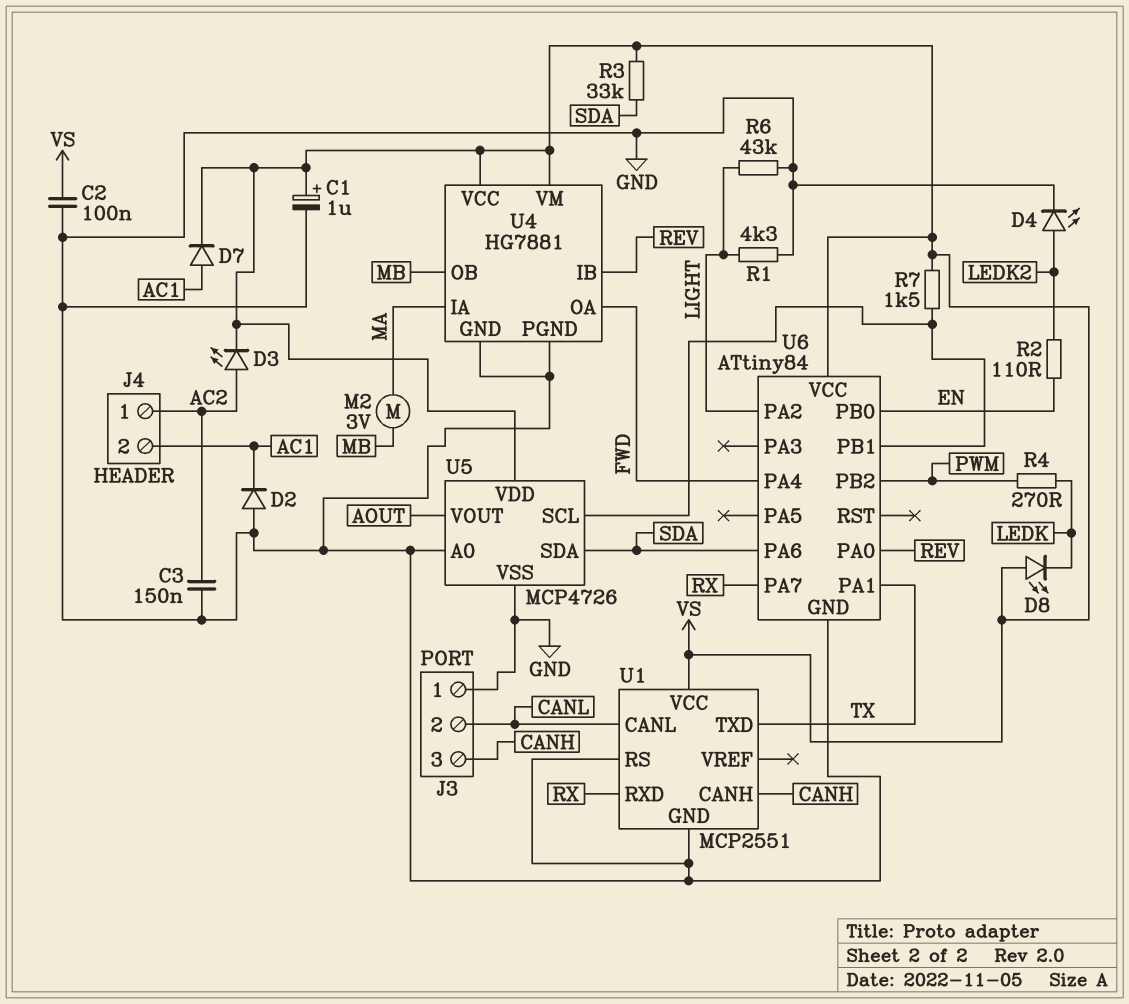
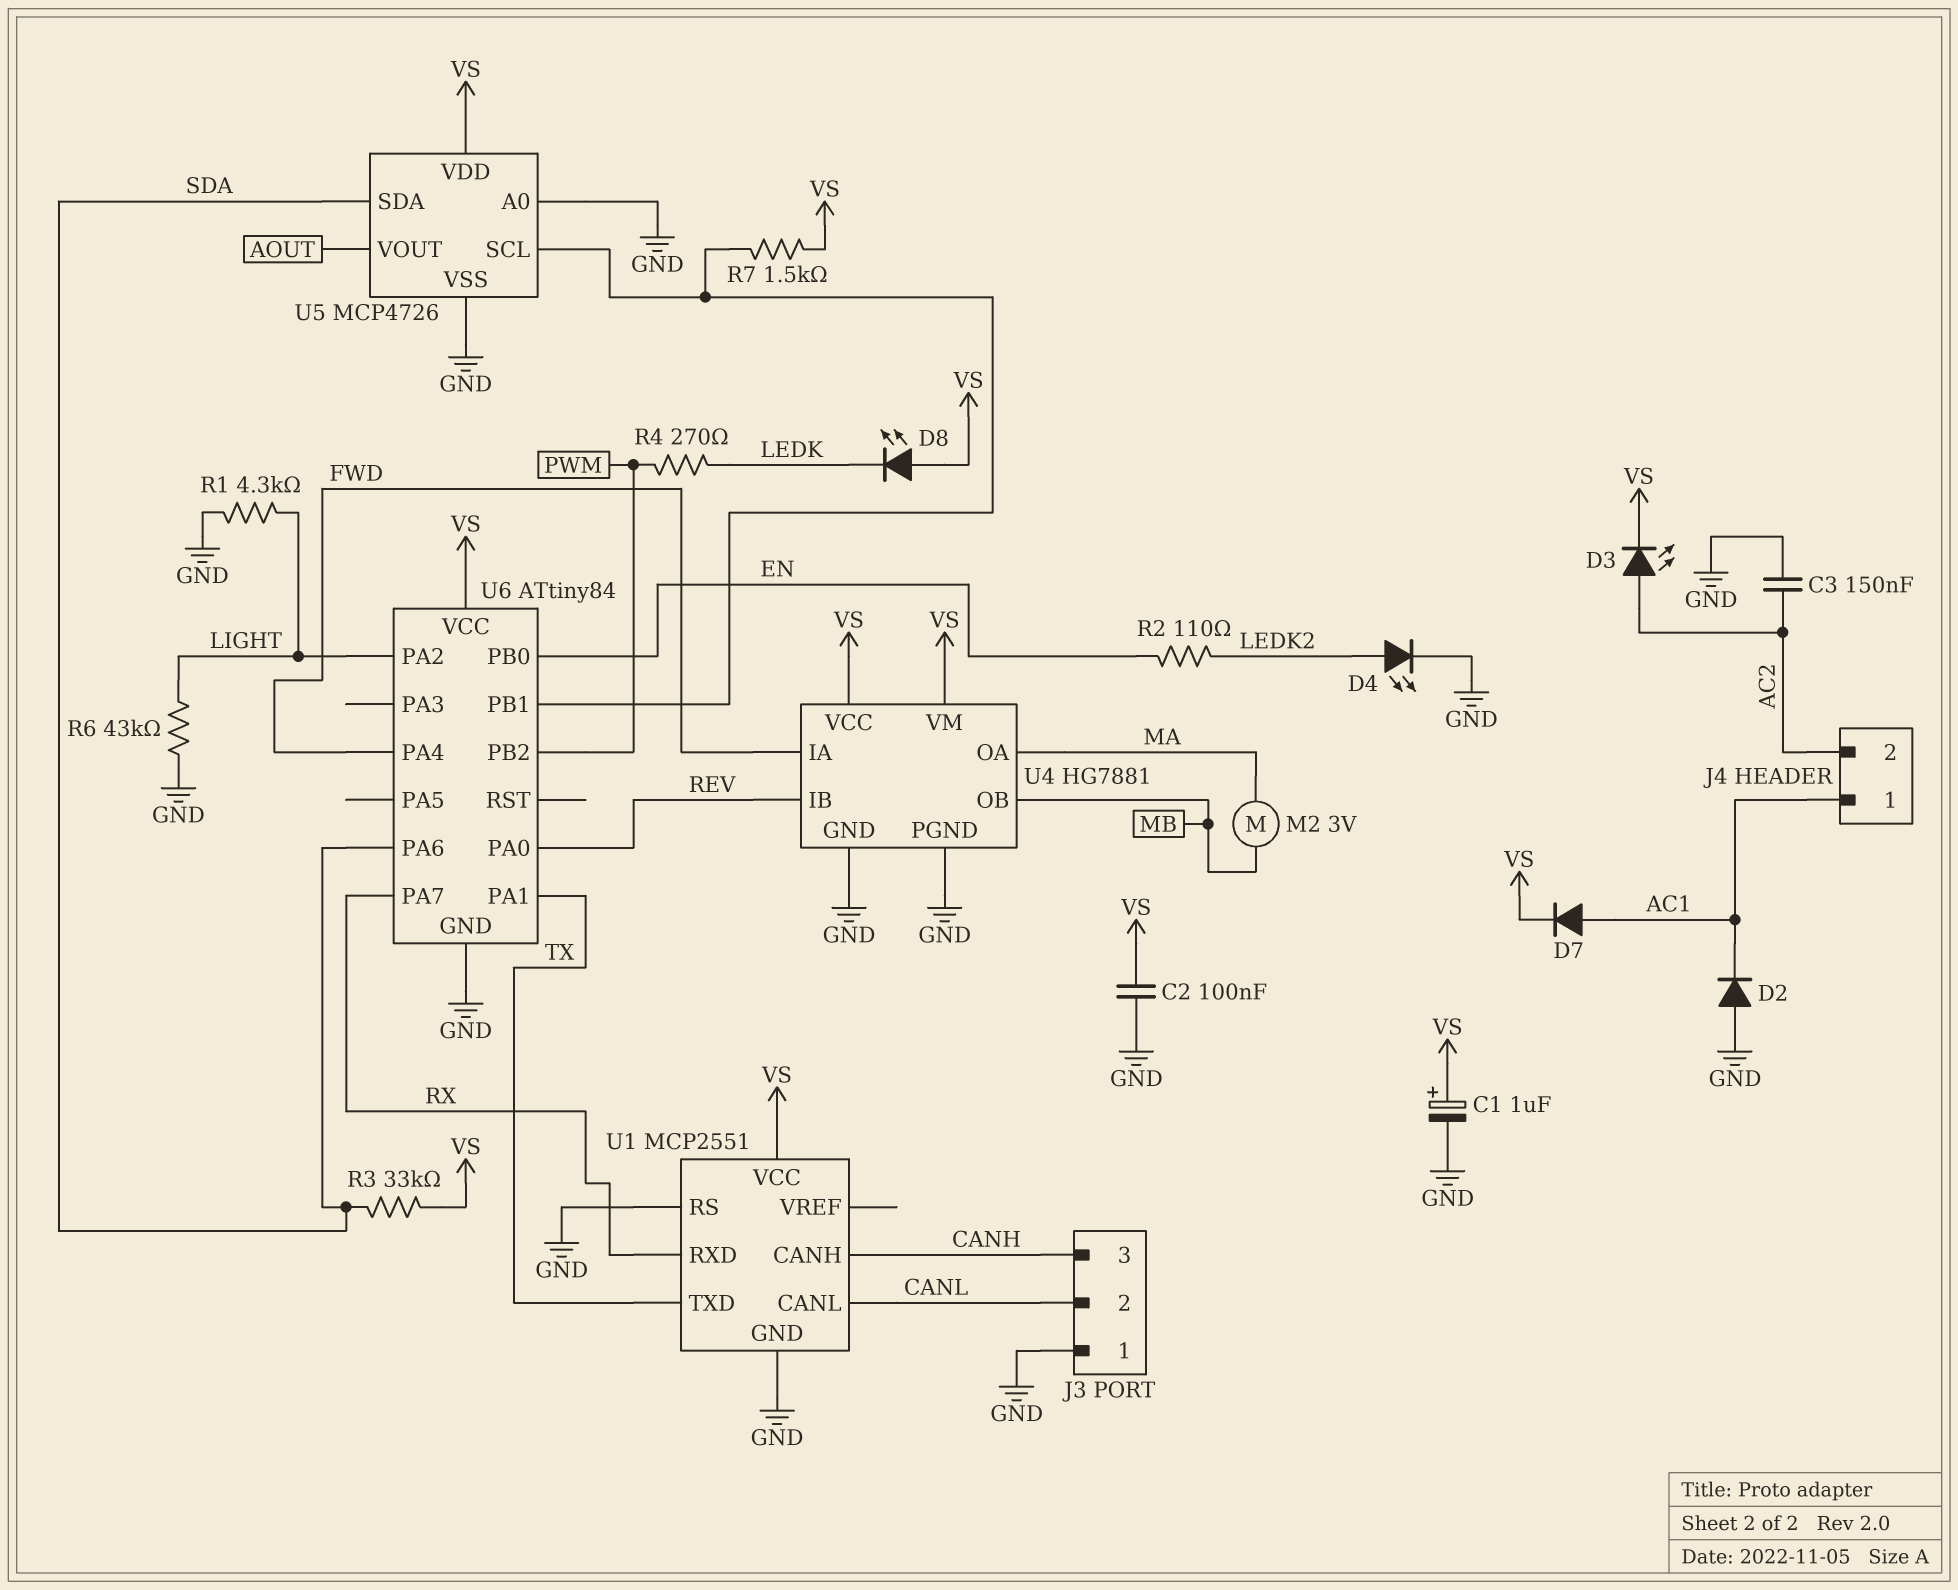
J4 pin 1: AC2 -> AC1
J4 pin 2: AC1 -> AC2
U4 pin IA: MA -> FWD
U4 pin OA: FWD -> MA

